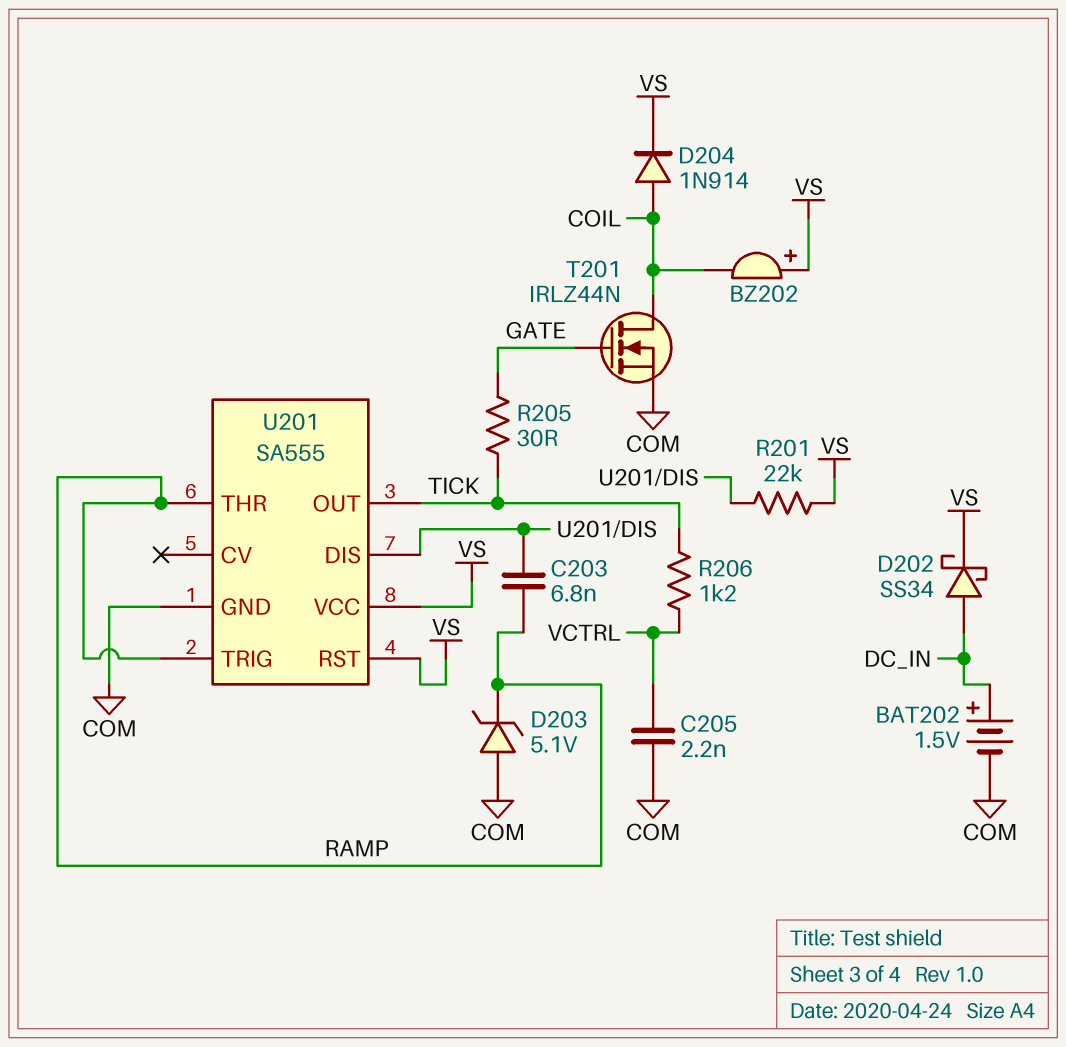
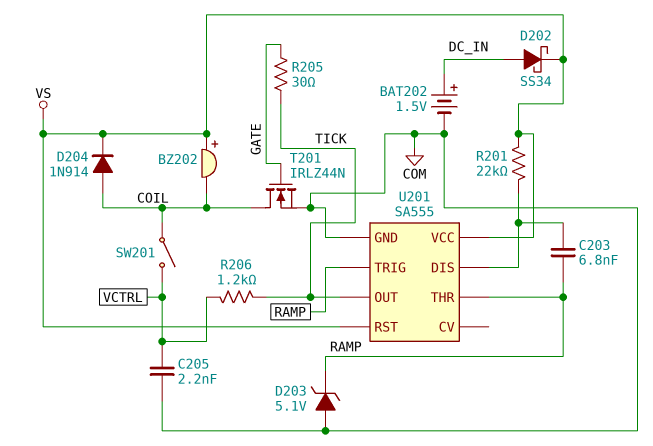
SW201: none -> switch (COIL, VCTRL)

